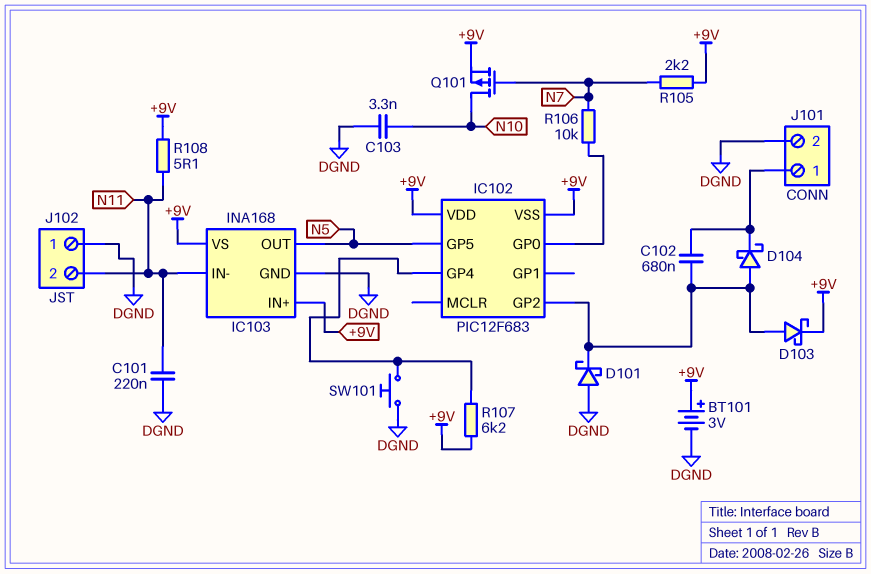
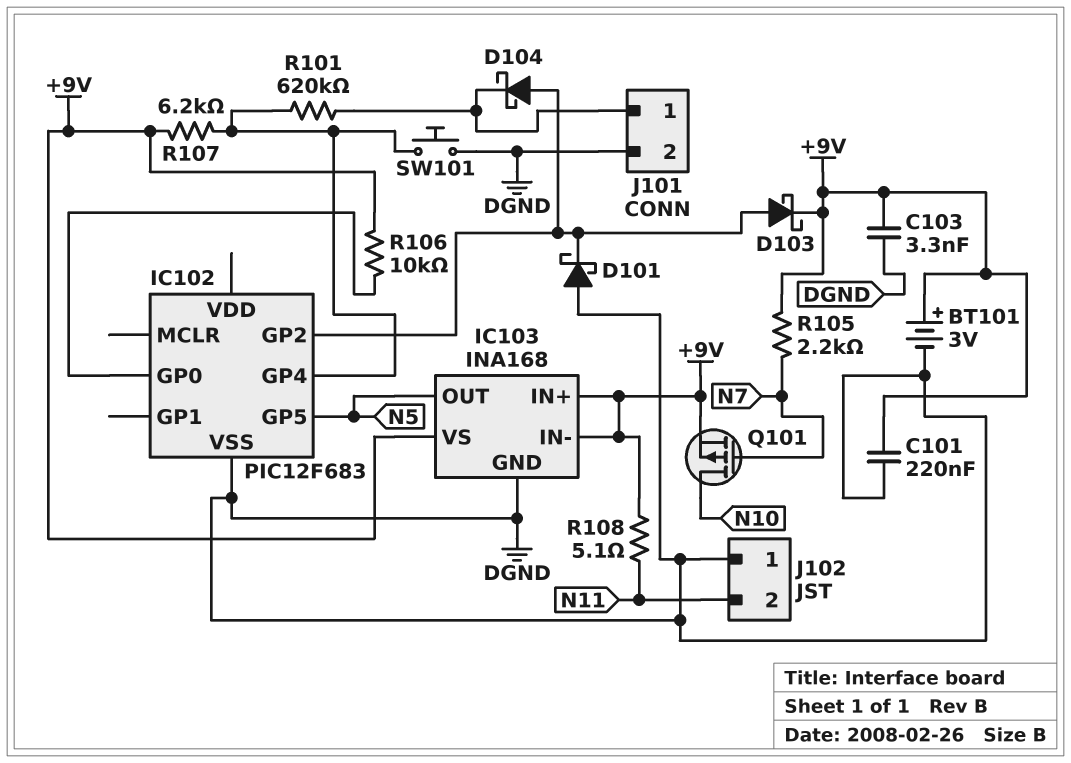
C101: 220nF (DGND, N11) -> 220nF (+9V, DGND)
C102: 680nF (IC102/GP2, J101/1) -> none
C103: 3.3nF (DGND, N10) -> 3.3nF (+9V, DGND)
IC102 pin VDD: +9V -> none
IC102 pin VSS: +9V -> DGND
IC103 pin IN-: N11 -> +9V
R101: none -> 620k (IC102/GP4, J101/1)
R106: 10k (IC102/GP0, N7) -> 10k (+9V, IC102/GP0)

